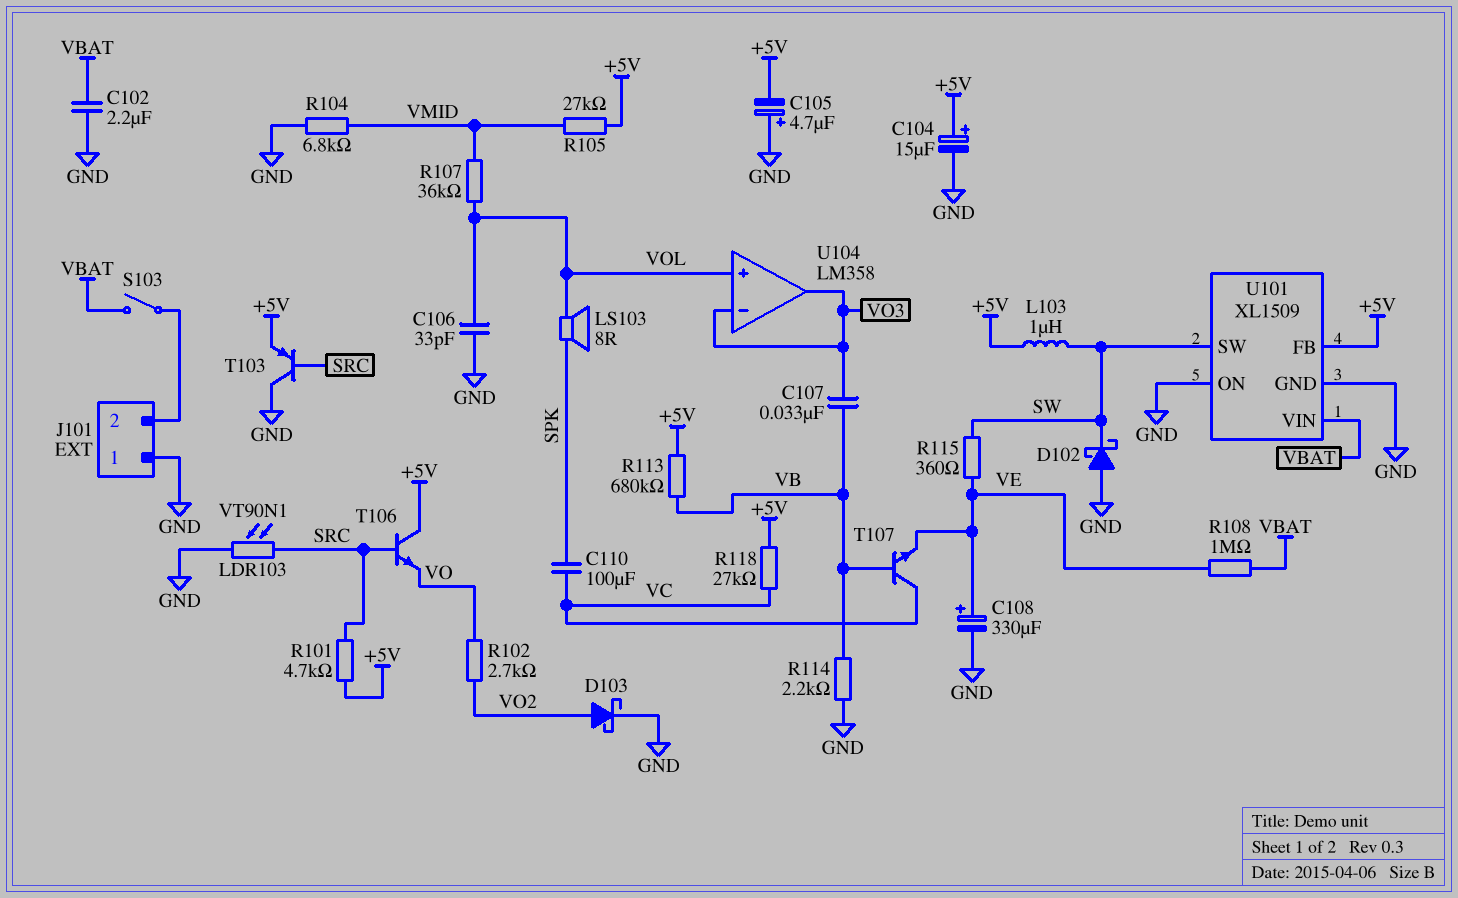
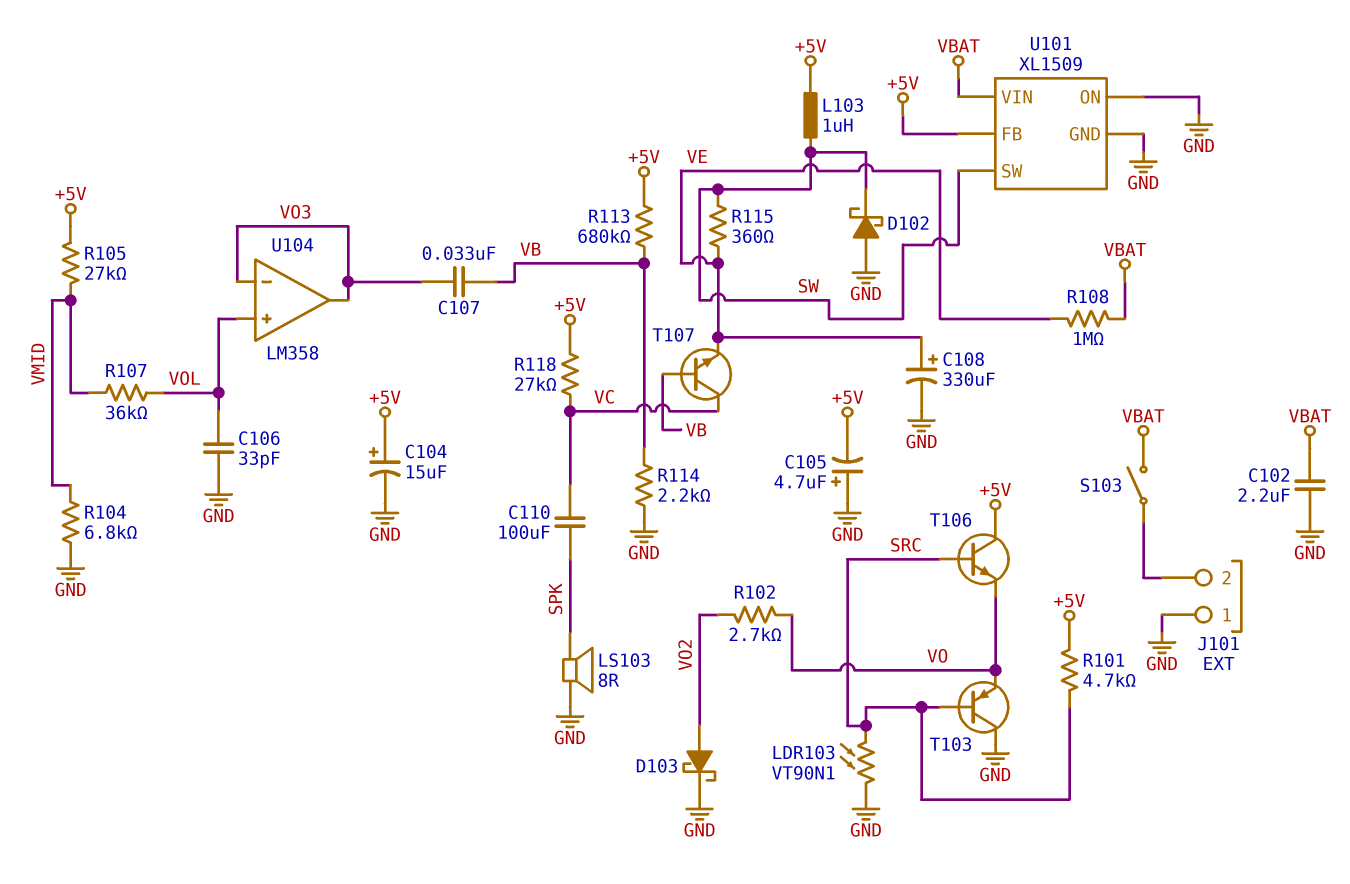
LS103: speaker 8R (SPK, VOL) -> speaker 8R (GND, SPK)
T103: PNP (B SRC, C GND, E +5V) -> PNP (B SRC, C GND, E VO)

